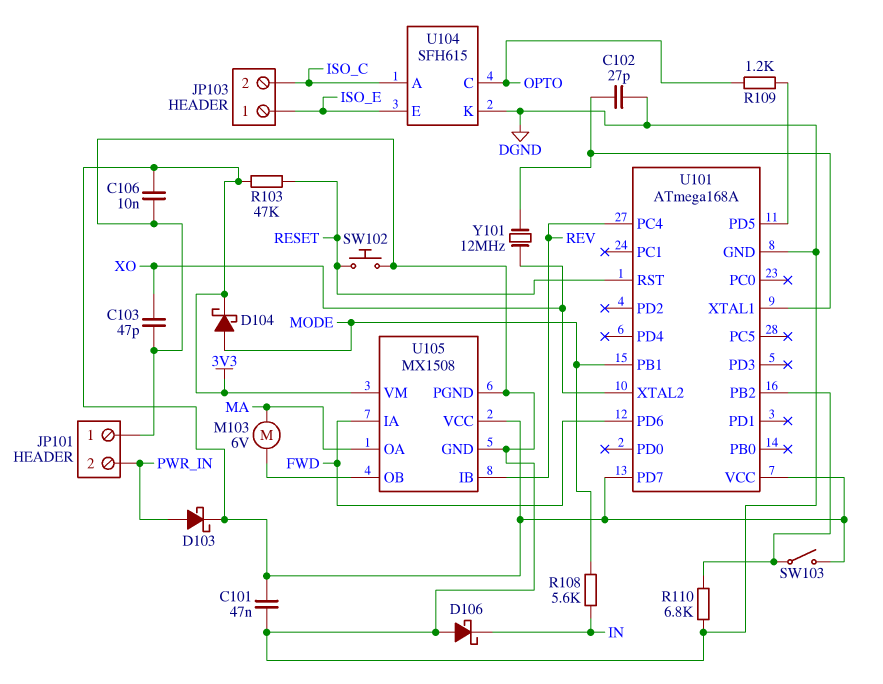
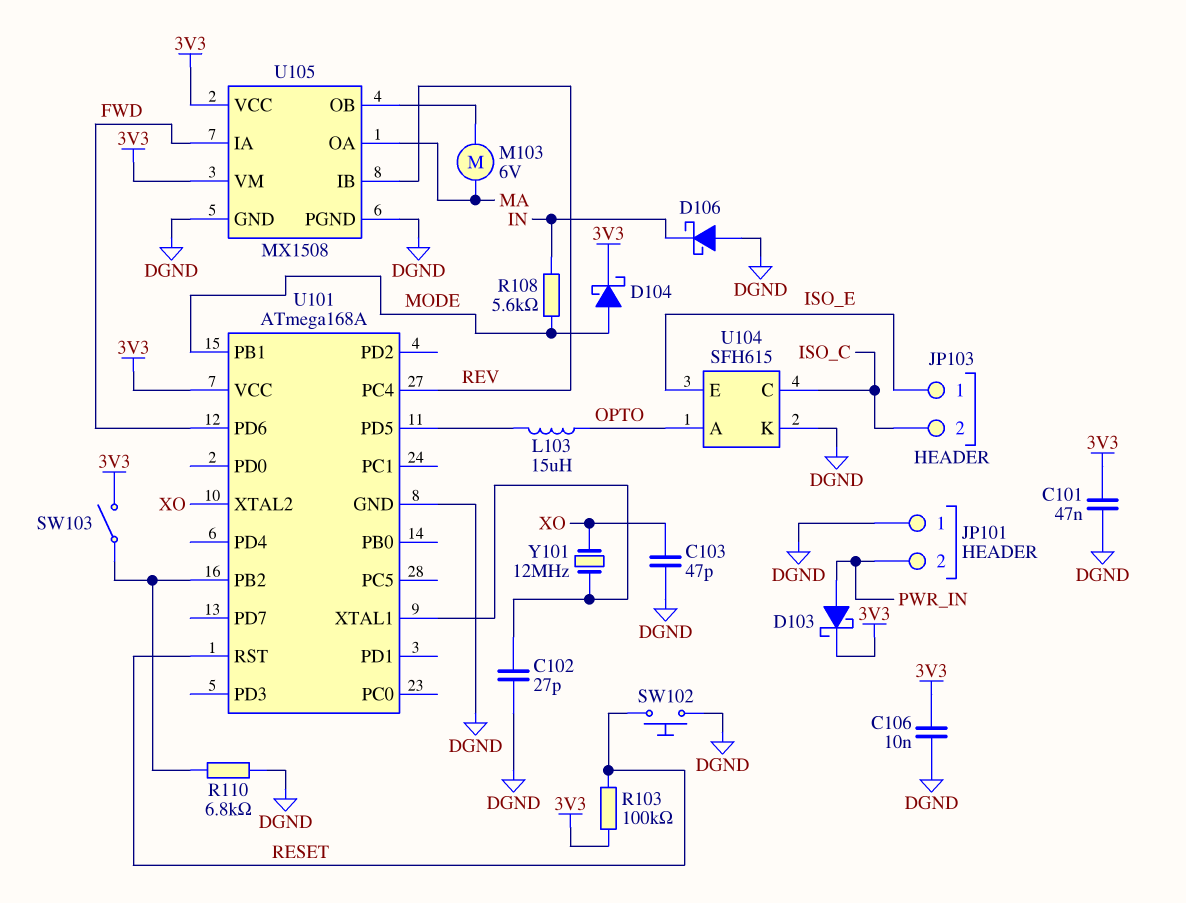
L103: none -> 15uH (OPTO, U101/PD5)
R103: 47k (3V3, RESET) -> 100k (3V3, RESET)
R109: 1.2k (OPTO, U101/PD5) -> none
U101 pin PD7: 3V3 -> none
U104 pin A: ISO_C -> OPTO
U104 pin C: OPTO -> ISO_C

